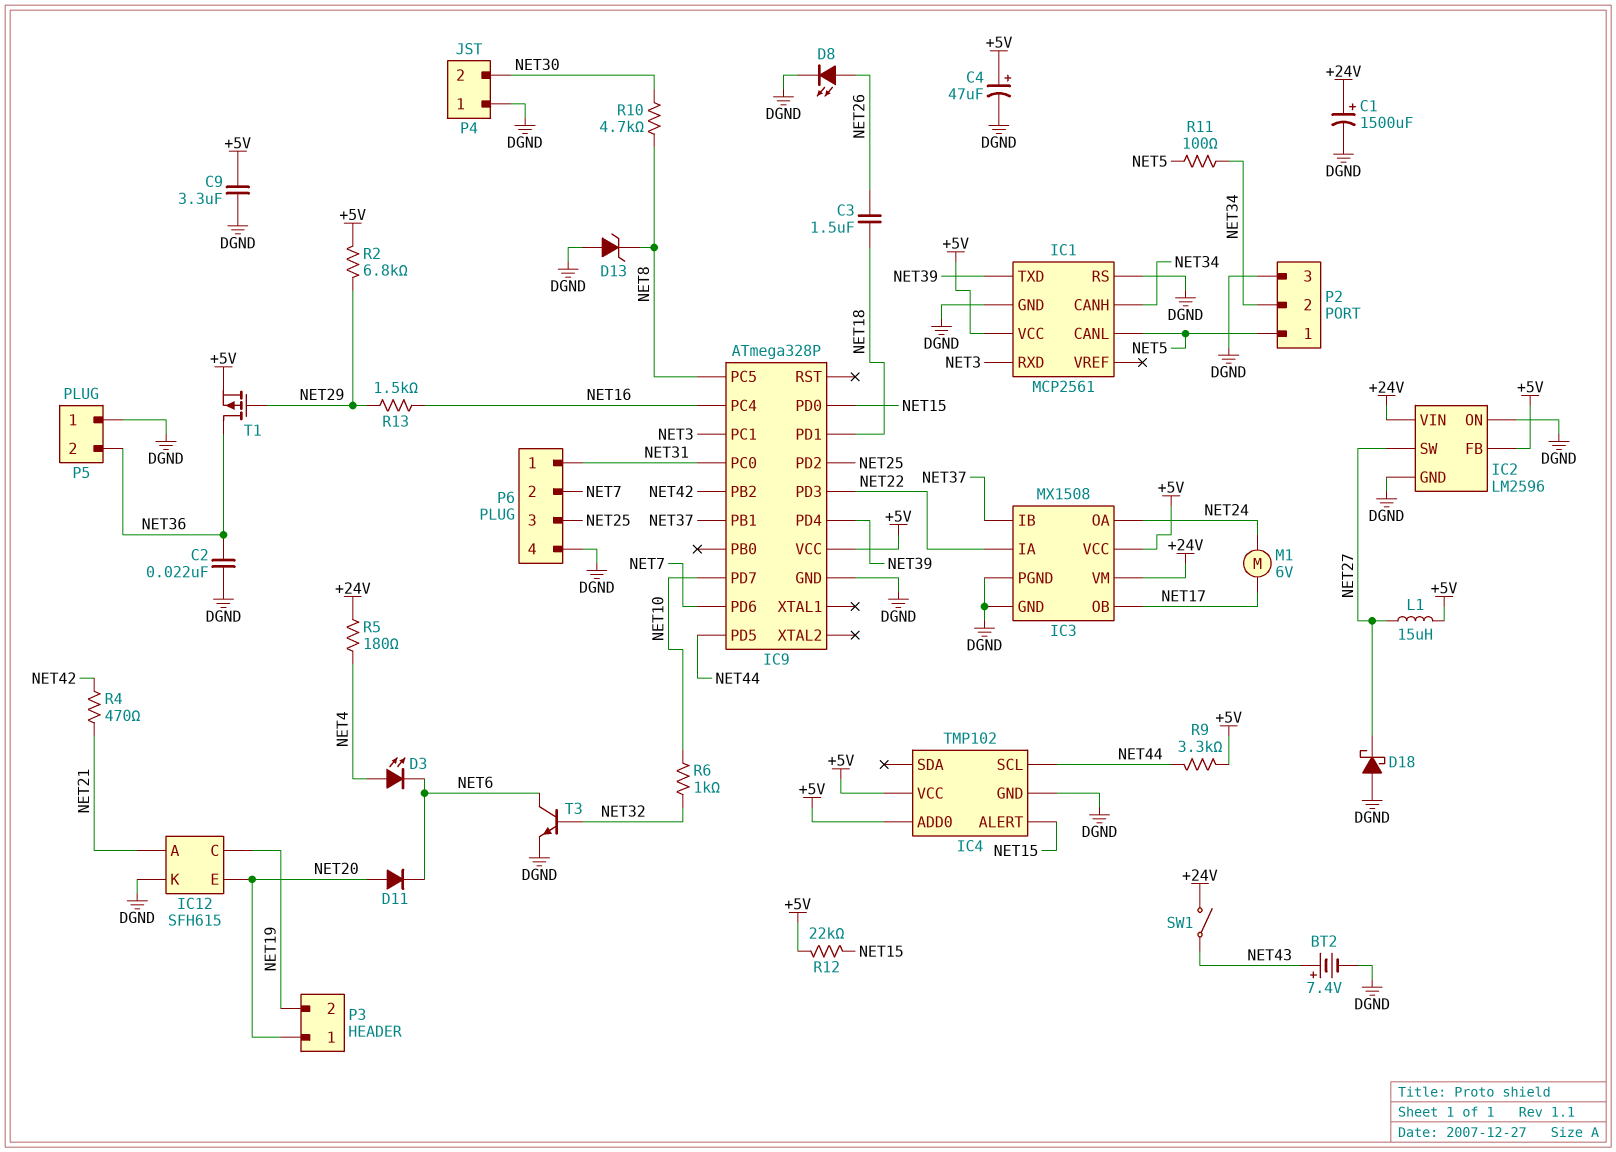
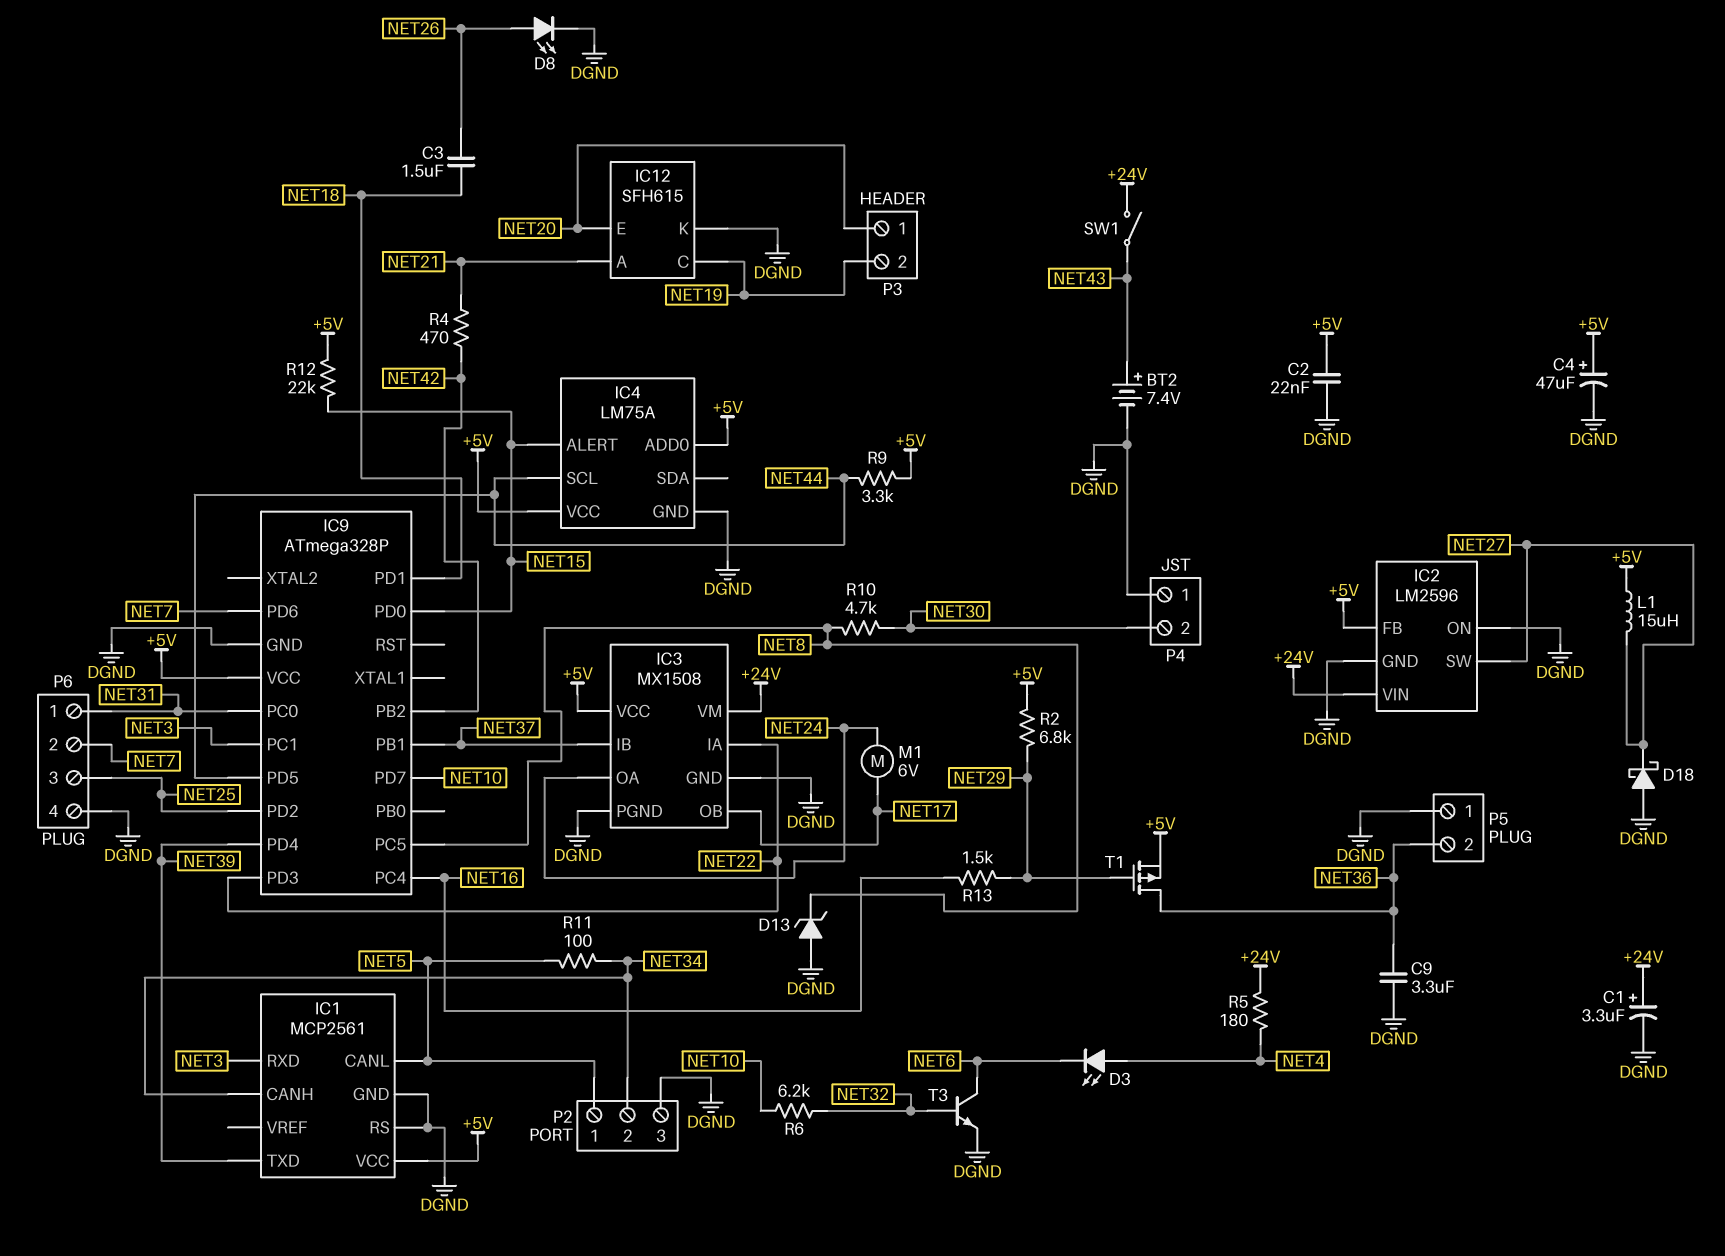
C1: 1500uF (plus +24V, minus DGND) -> 3.3uF (plus +24V, minus DGND)
C2: 22nF (DGND, NET36) -> 22nF (+5V, DGND)
C9: 3.3uF (+5V, DGND) -> 3.3uF (DGND, NET36)
D11: diode (A NET20, K NET6) -> none
IC4: TMP102 -> LM75A
R6: 1k (NET10, NET32) -> 6.2k (NET10, NET32)

